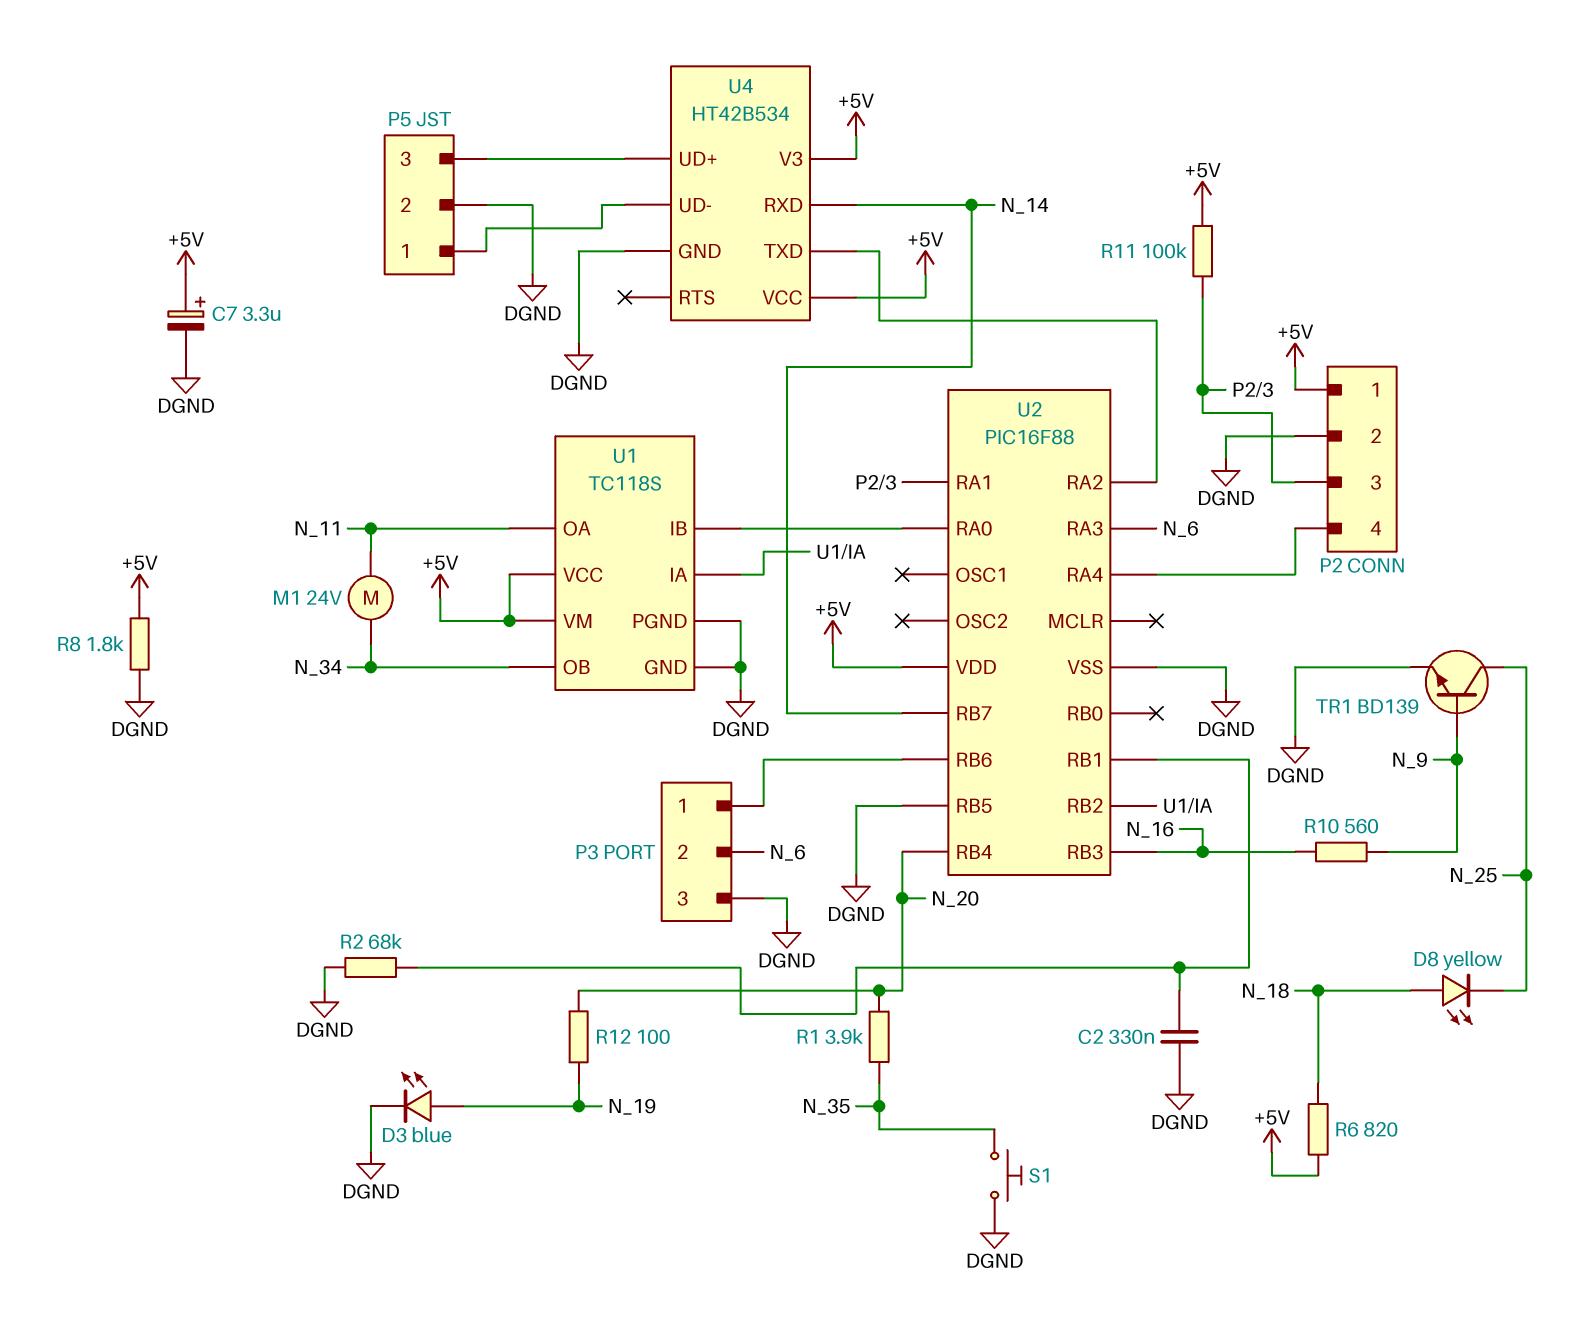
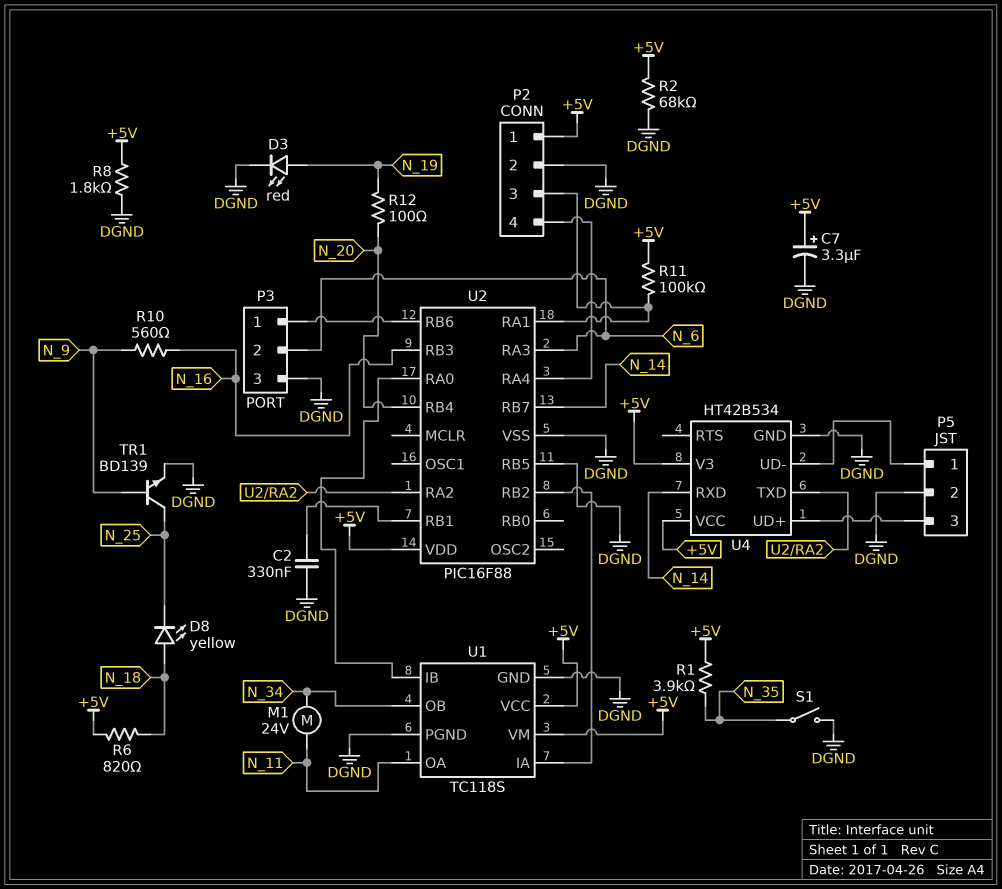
D3: LED blue (A N_19, K DGND) -> LED red (A N_19, K DGND)
R1: 3.9k (N_20, N_35) -> 3.9k (+5V, N_35)
R2: 68k (DGND, U2/RB1) -> 68k (+5V, DGND)
S1: button (DGND, N_35) -> switch (DGND, N_35)

